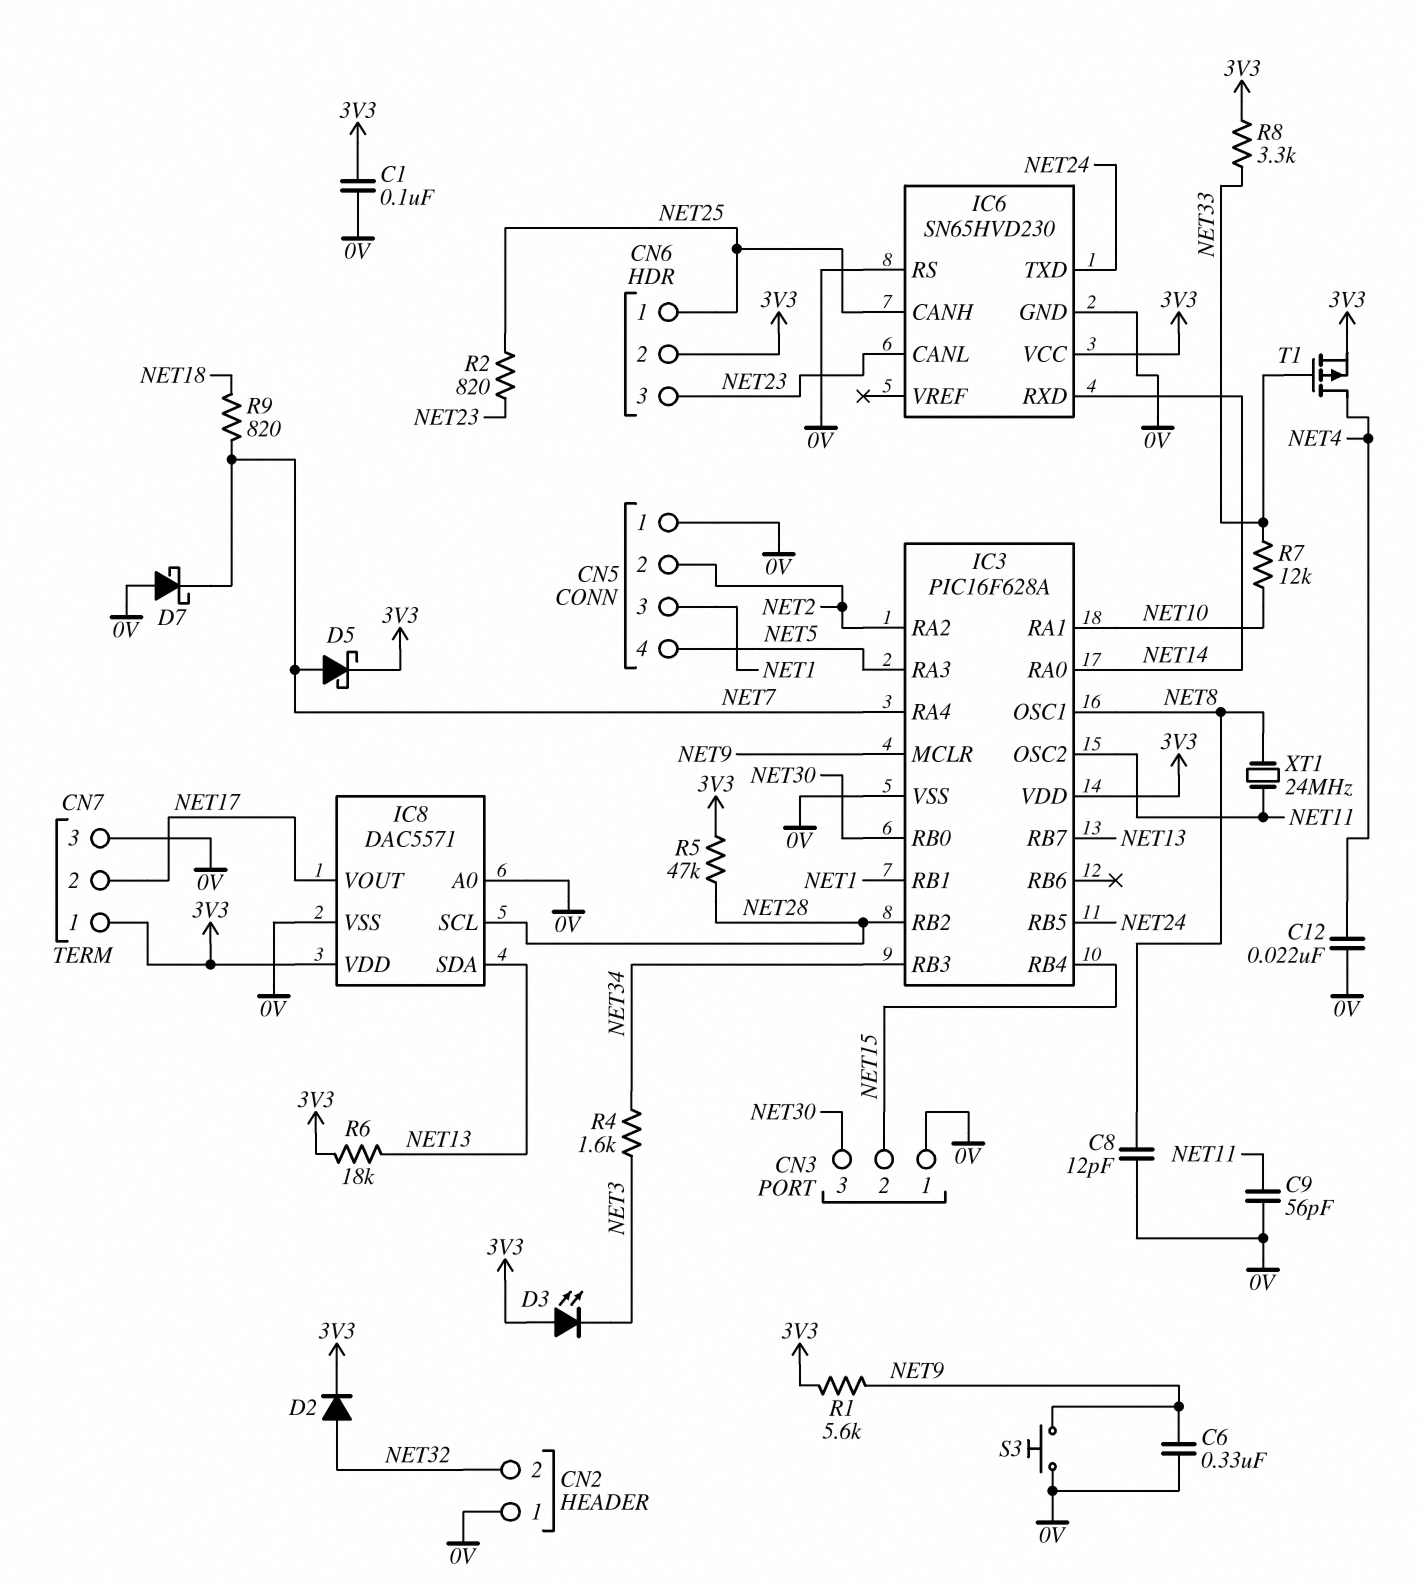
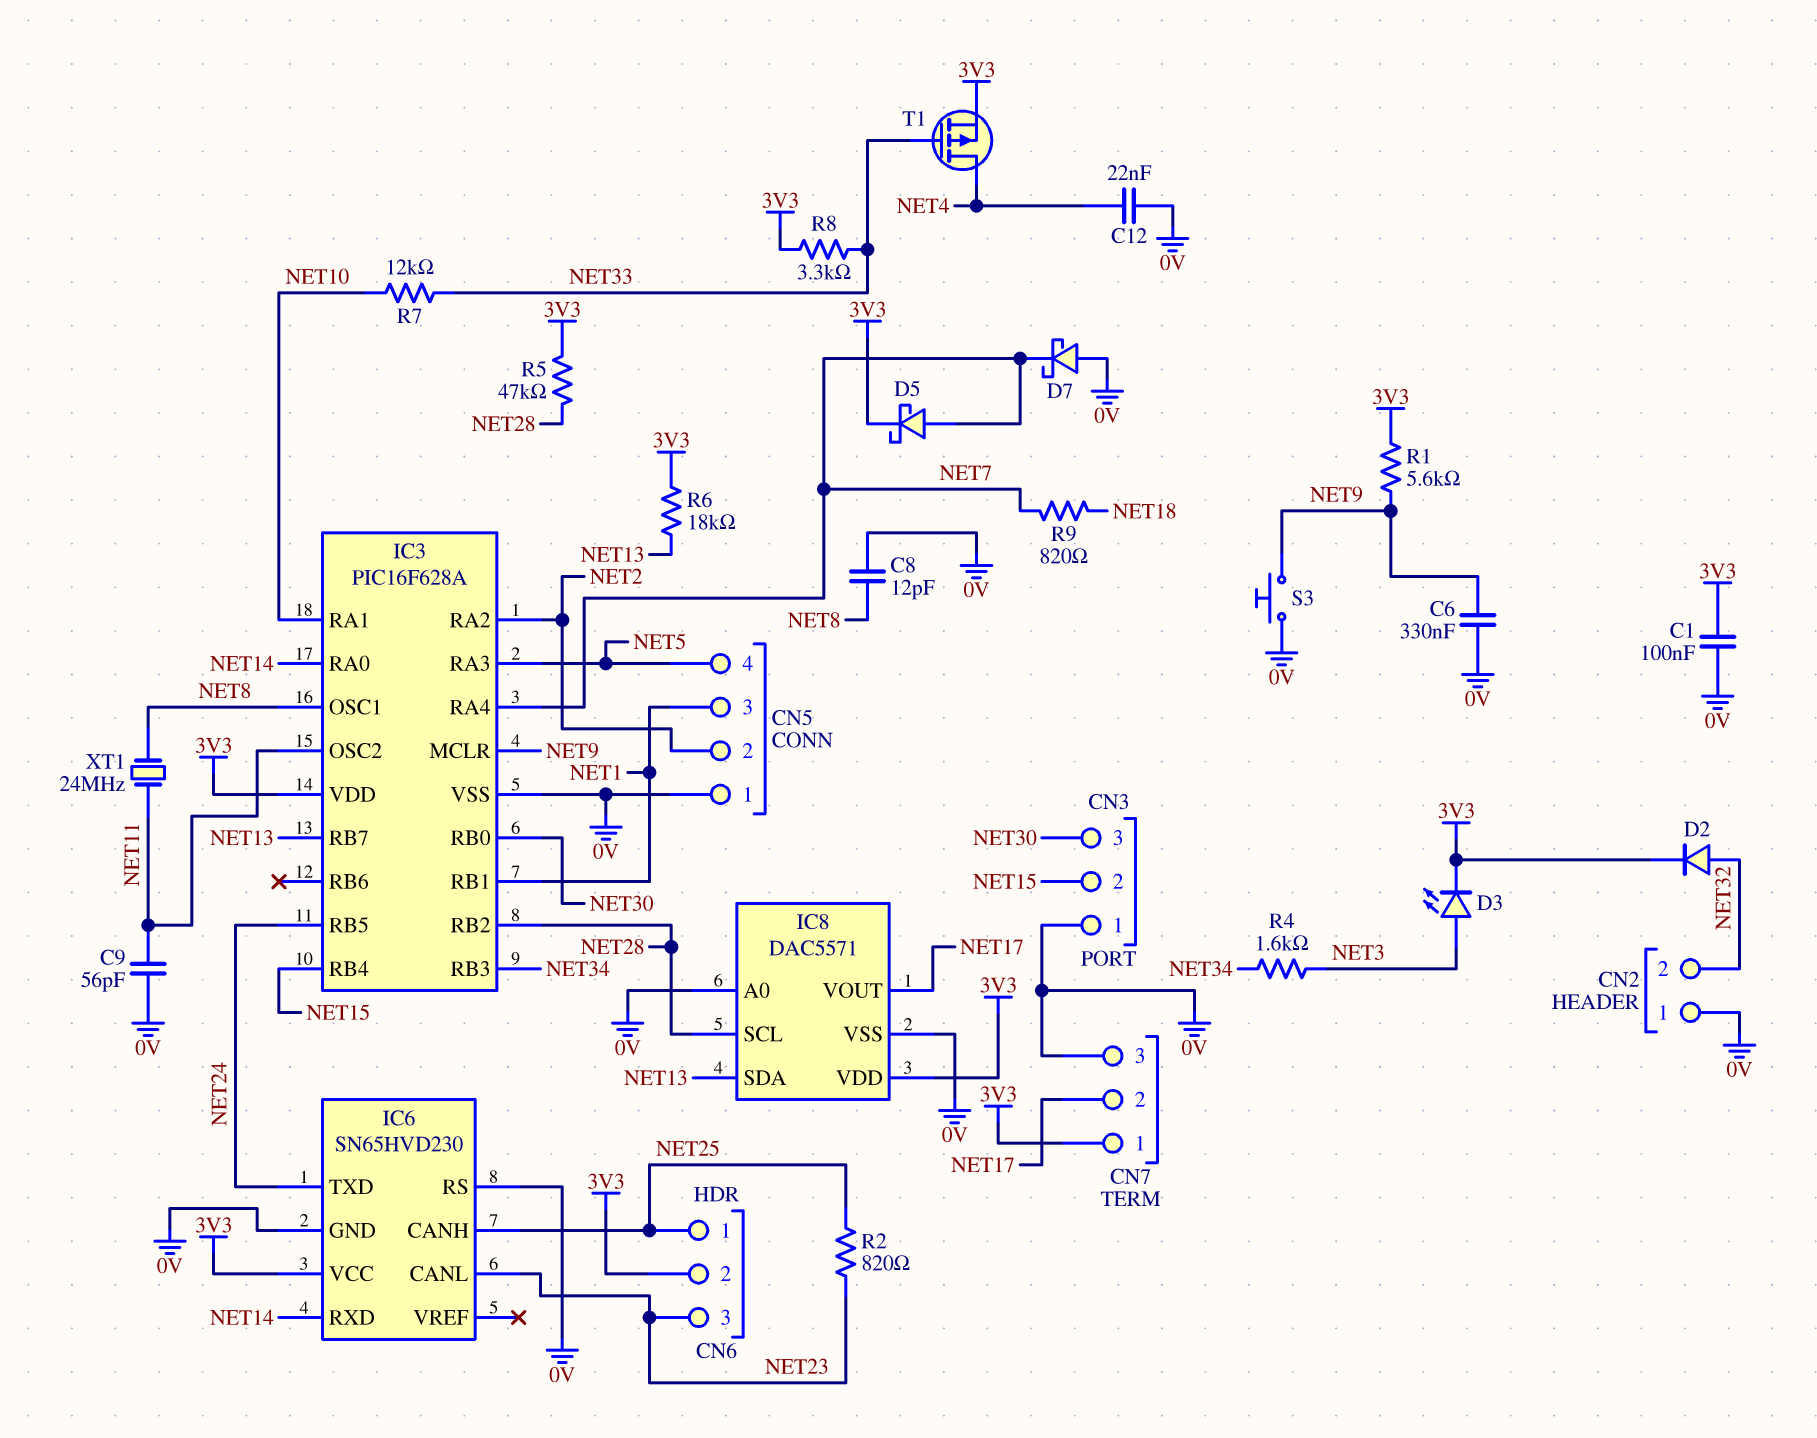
D3: LED (A 3V3, K NET3) -> LED (A NET3, K 3V3)

